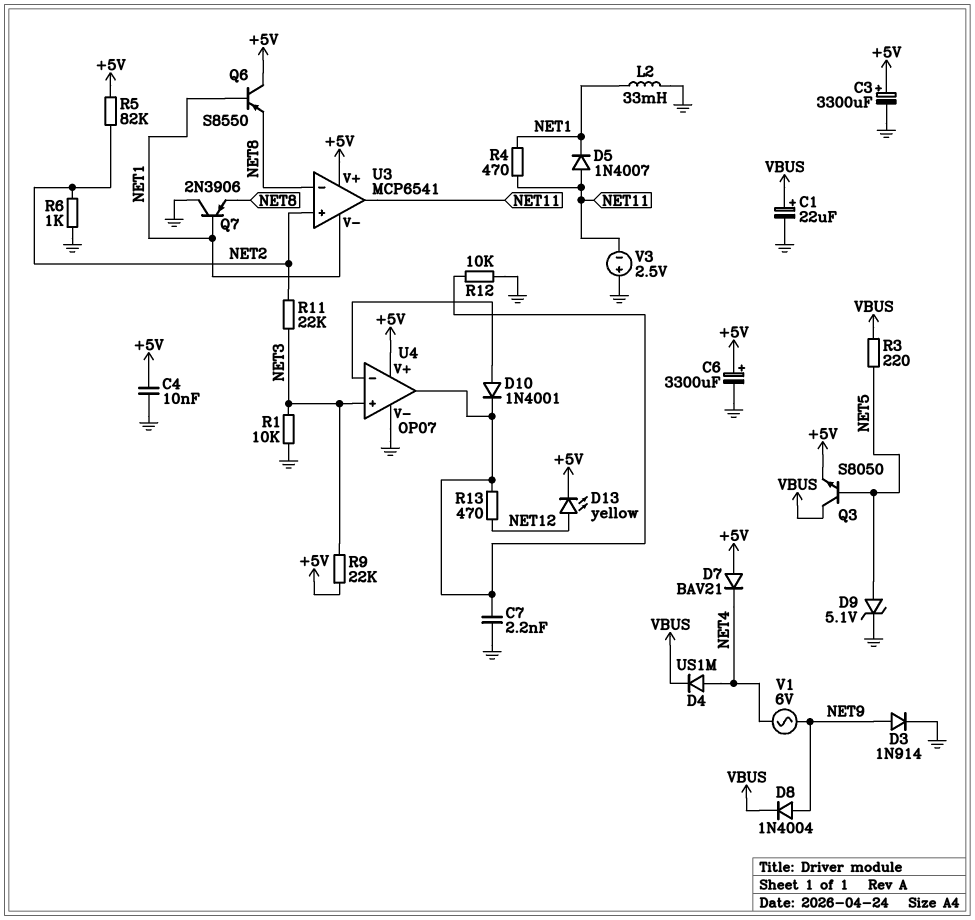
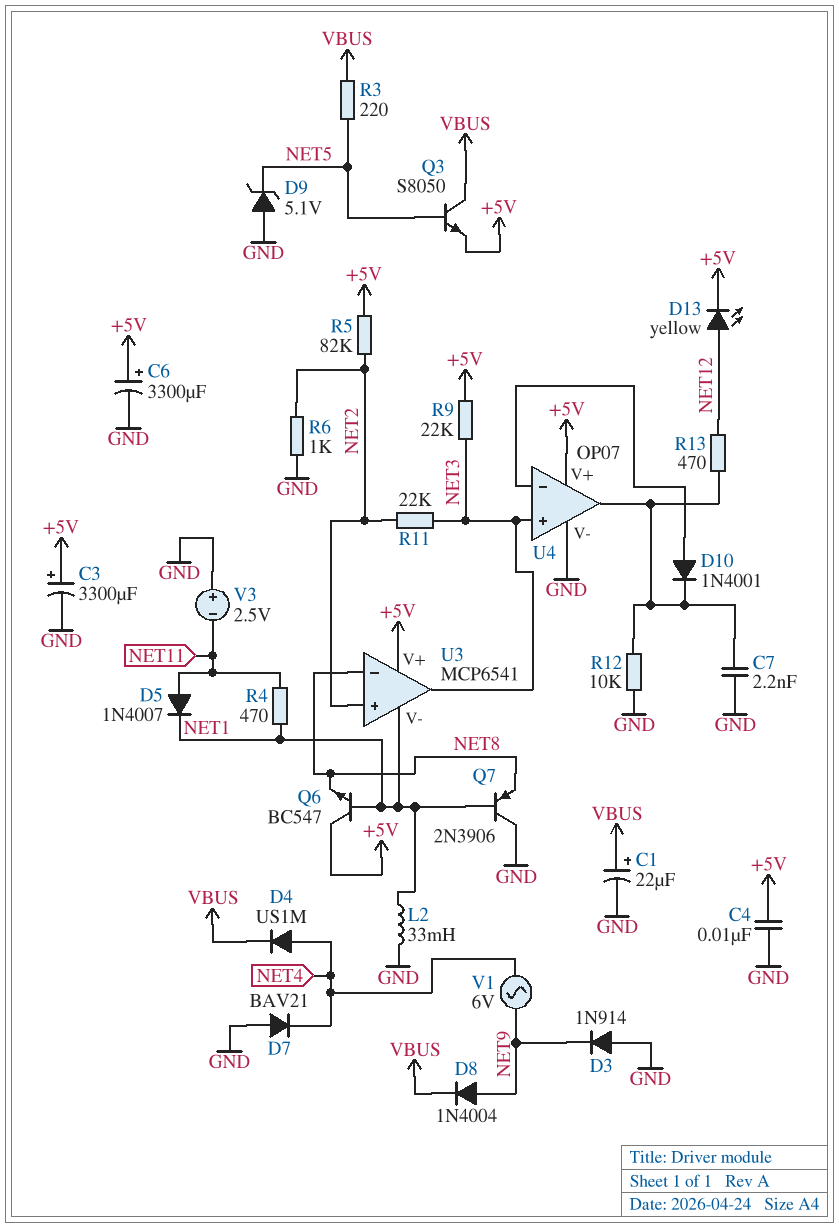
D3: diode 1N914 (A NET9, K GND) -> diode 1N914 (A GND, K NET9)
D7: diode BAV21 (A +5V, K NET4) -> diode BAV21 (A GND, K NET4)
D9: zener 5.1V (A NET5, K GND) -> zener 5.1V (A GND, K NET5)
Q6: PNP S8550 (B NET1, C +5V, E NET8) -> NPN BC547 (B NET1, C +5V, E NET8)
R1: 10k (GND, NET3) -> none
U3 pin out: NET11 -> NET3

